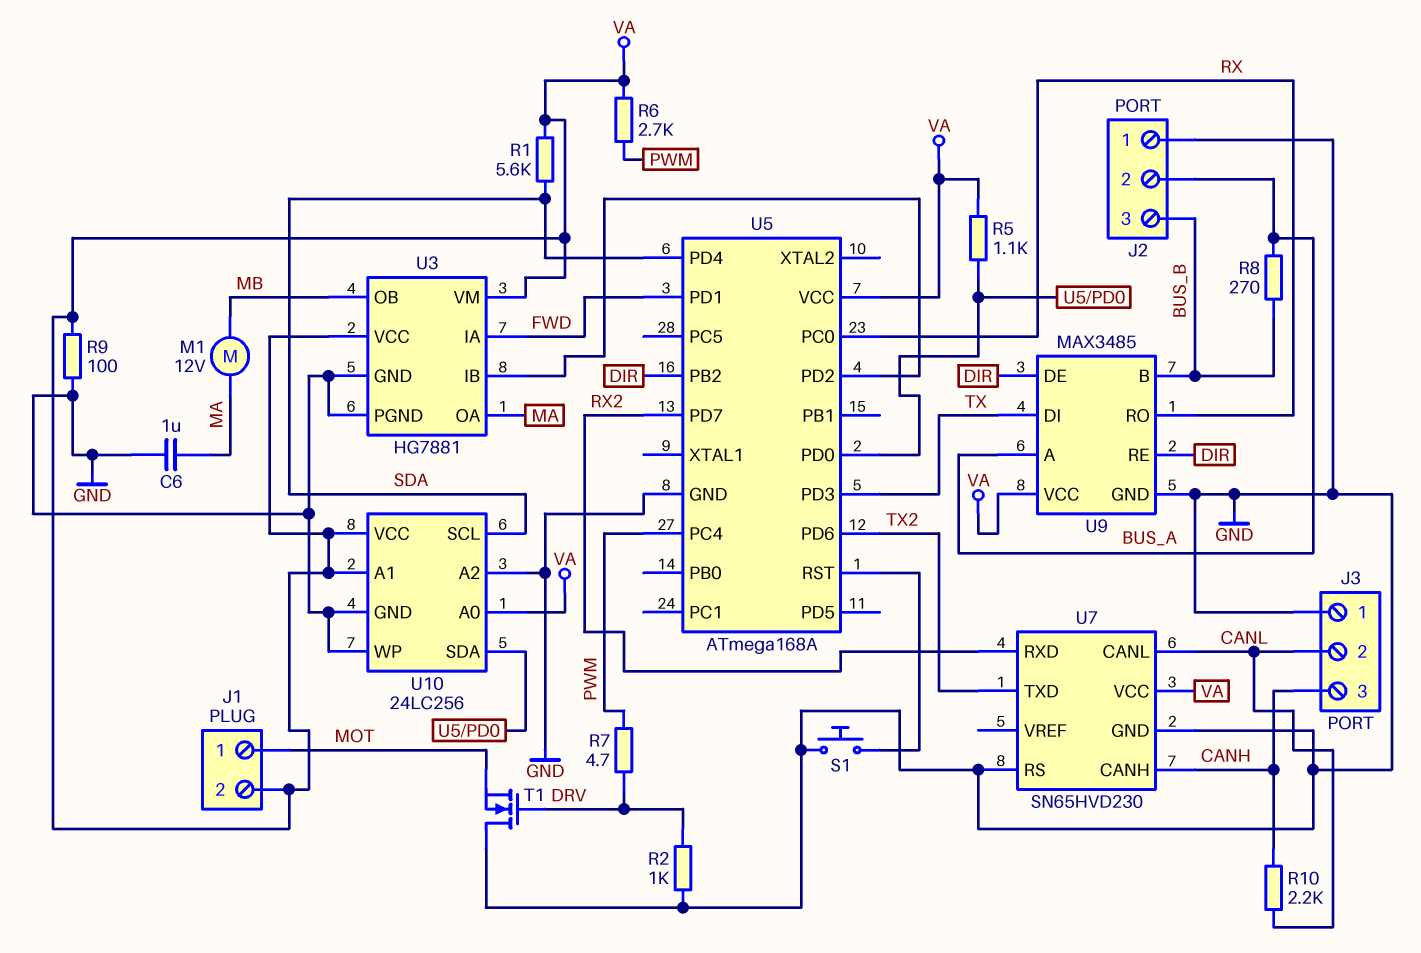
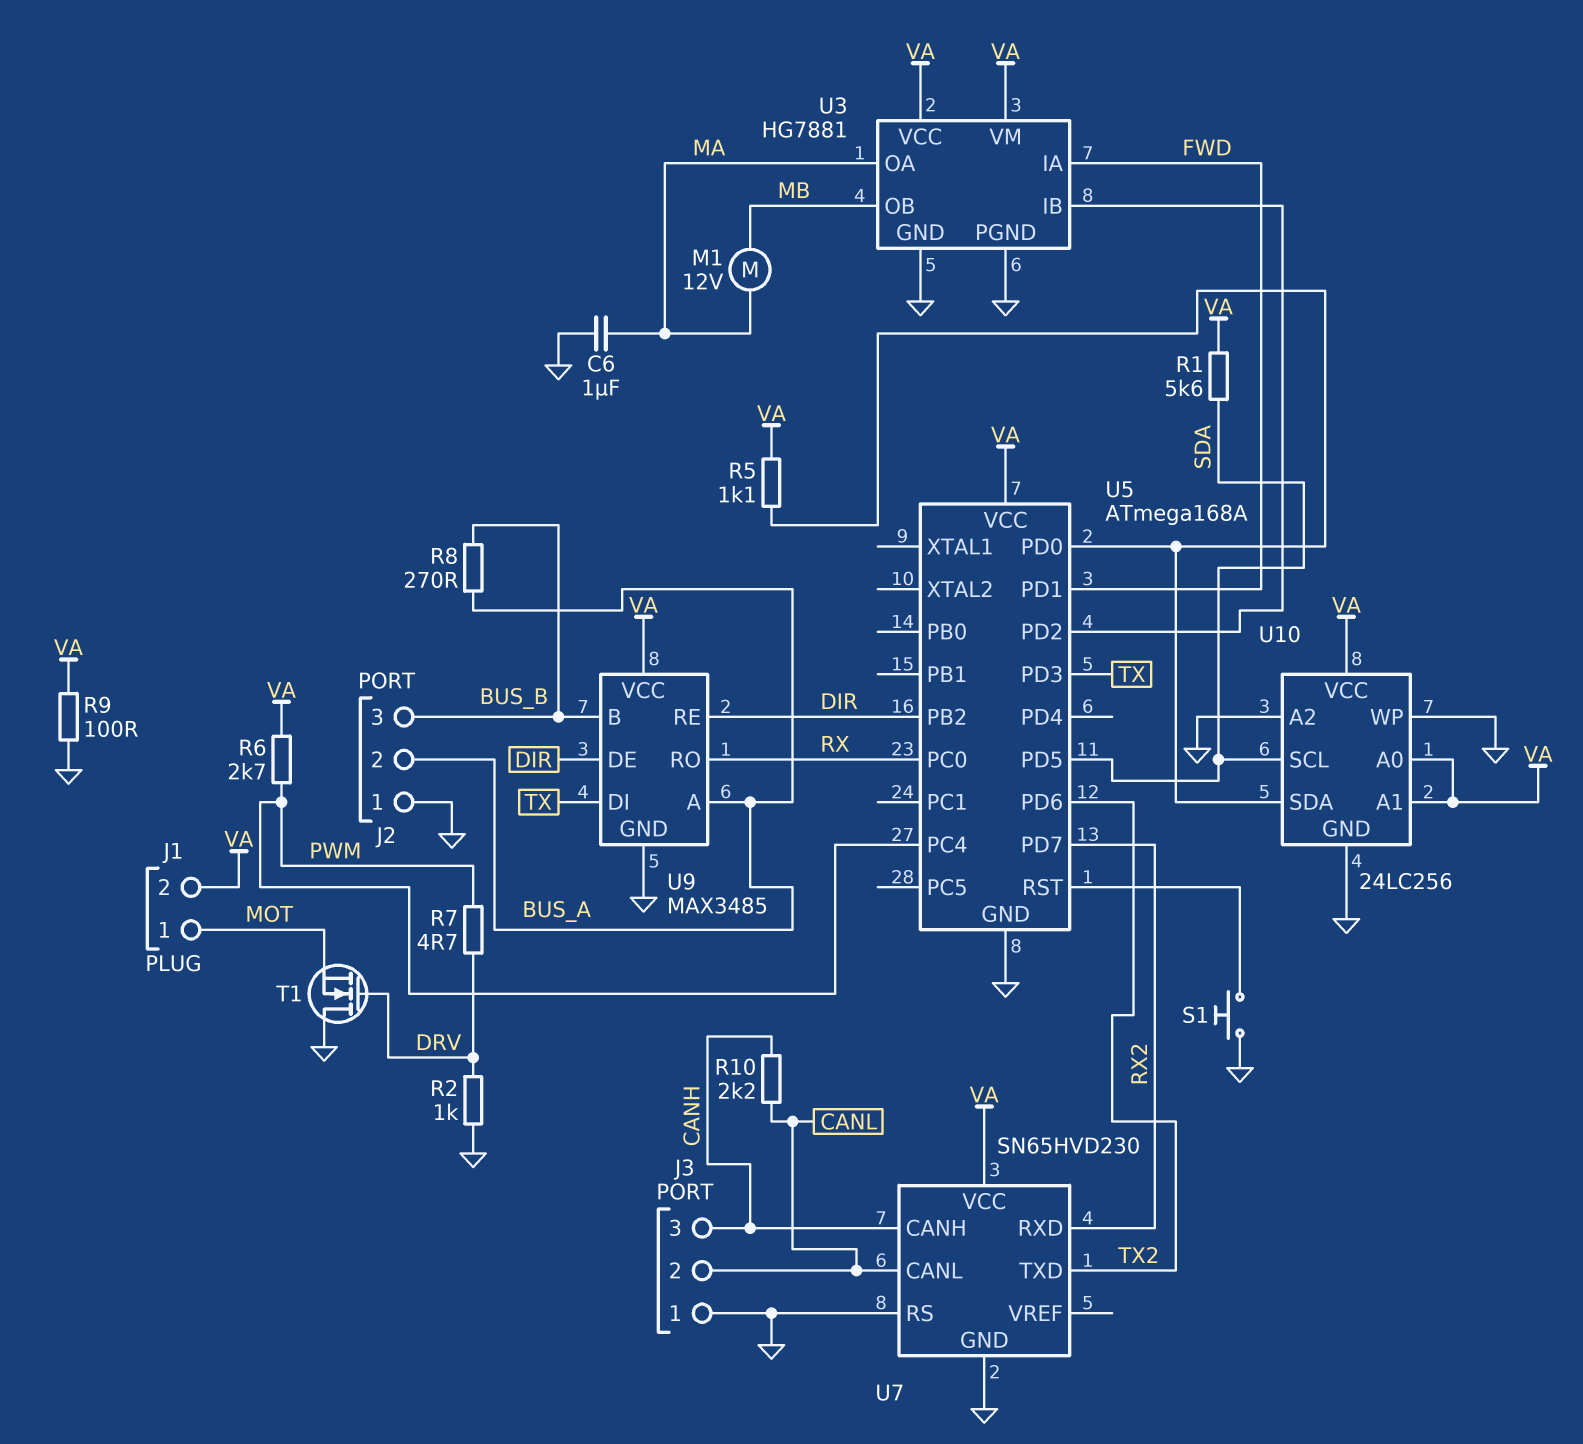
U5 pin PD4: SDA -> none
U5 pin PD5: none -> SDA

